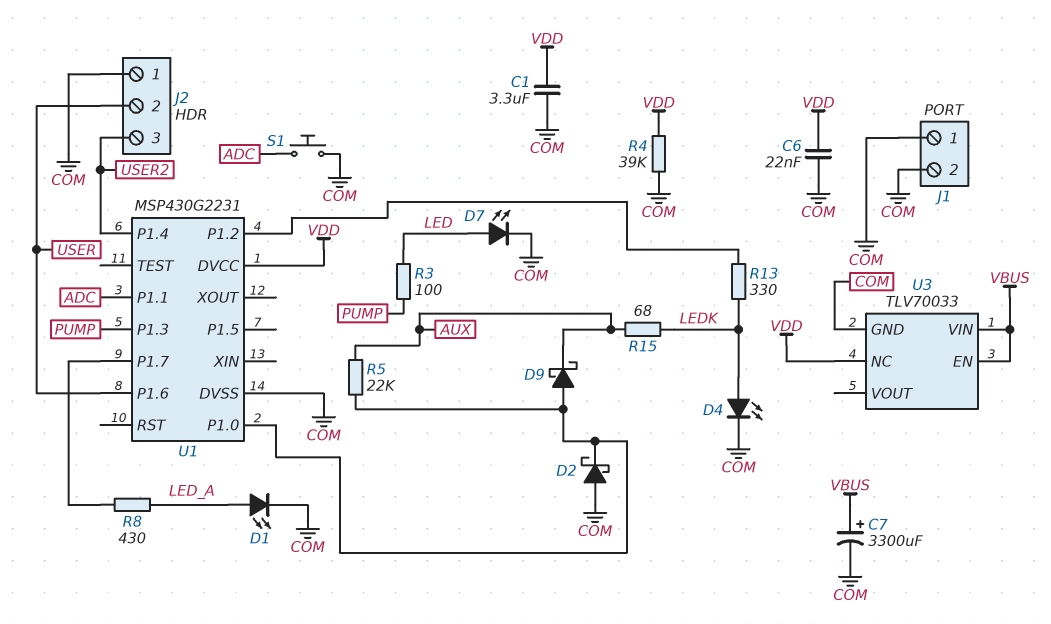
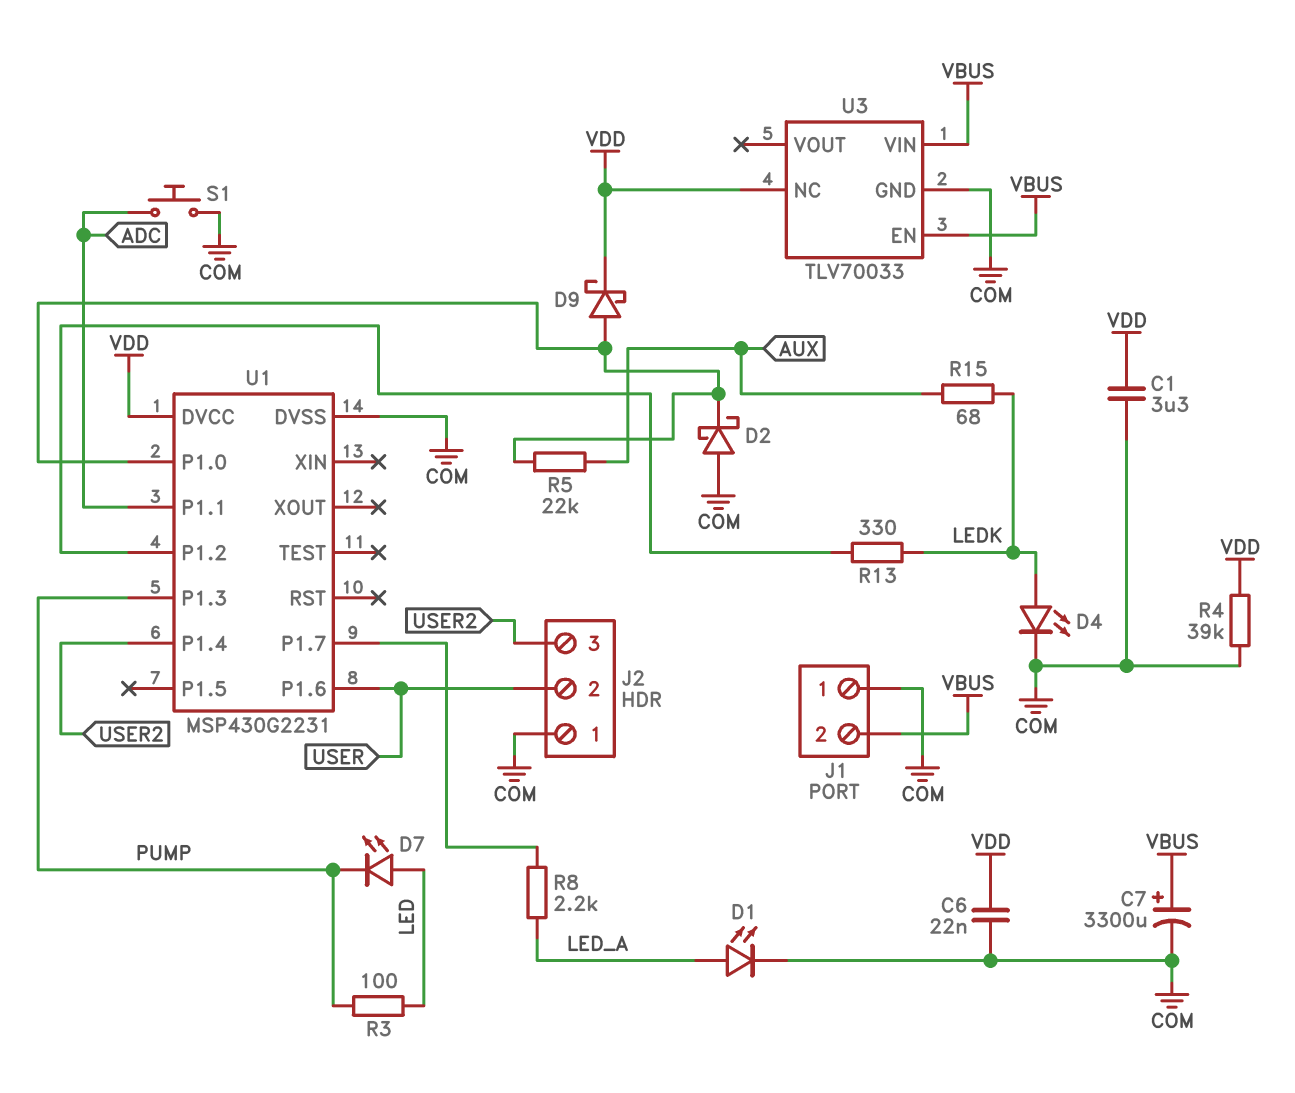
D7: LED (A LED, K COM) -> LED (A LED, K PUMP)
D9: schottky (A U1/P1.0, K AUX) -> schottky (A U1/P1.0, K VDD)
J1 pin 2: COM -> VBUS
R8: 430 (LED_A, U1/P1.7) -> 2.2k (LED_A, U1/P1.7)

